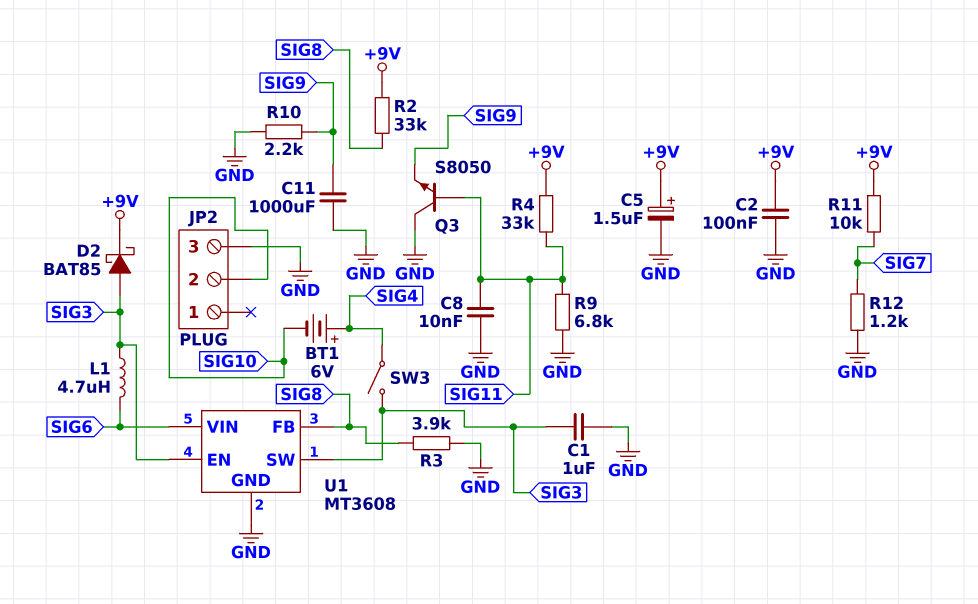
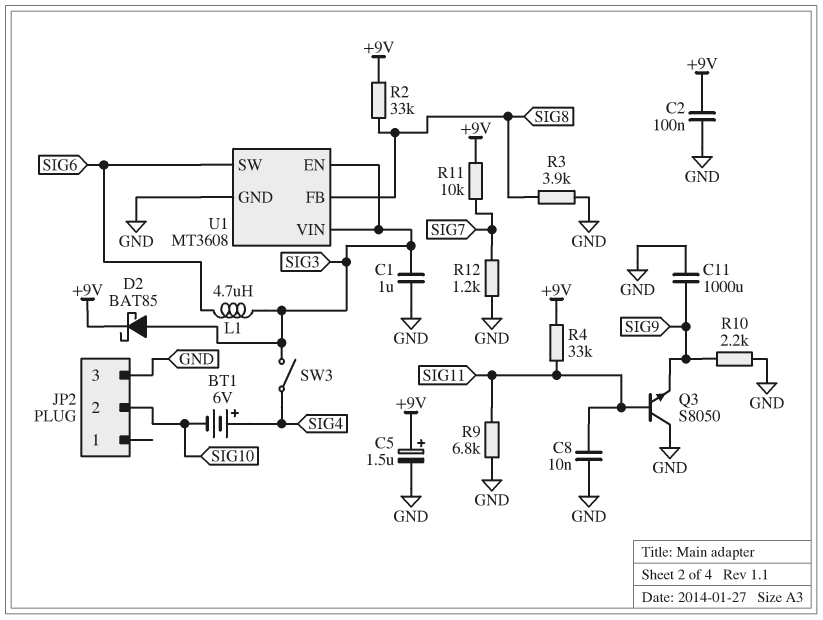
U1 pin SW: SIG3 -> SIG6
U1 pin VIN: SIG6 -> SIG3

